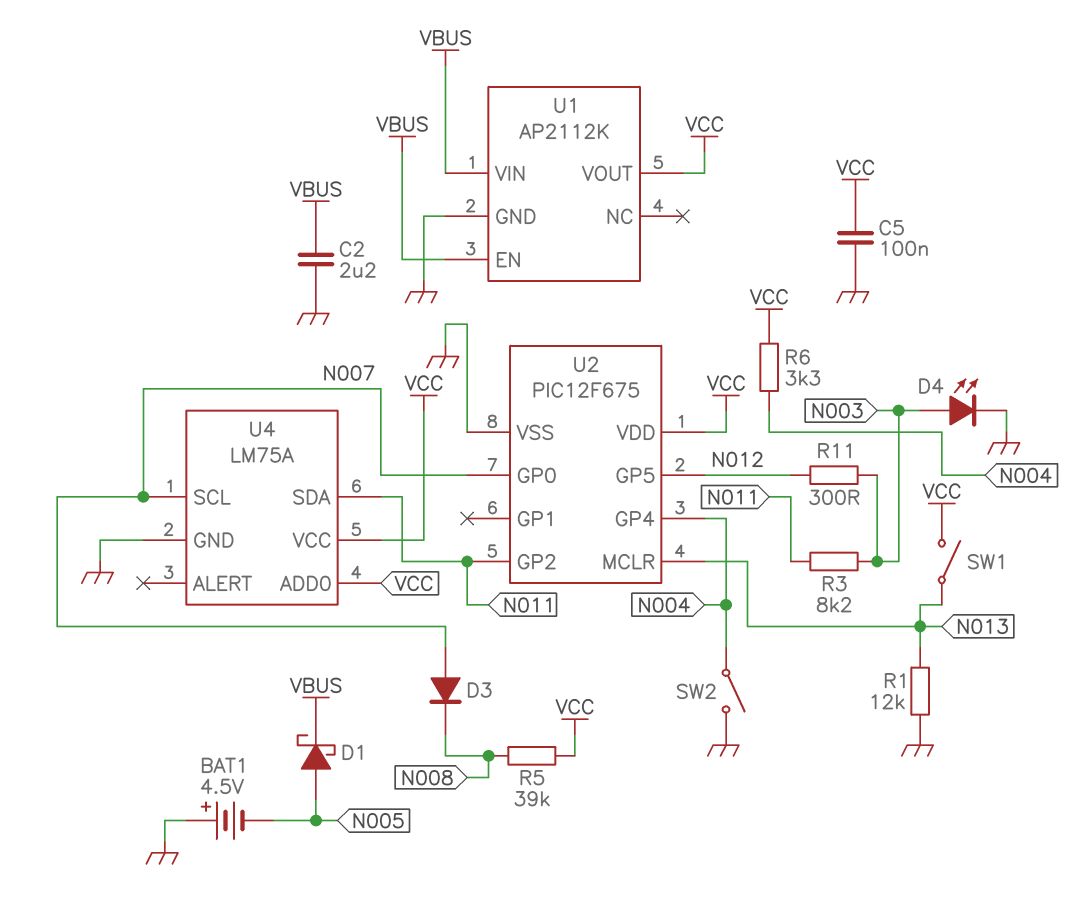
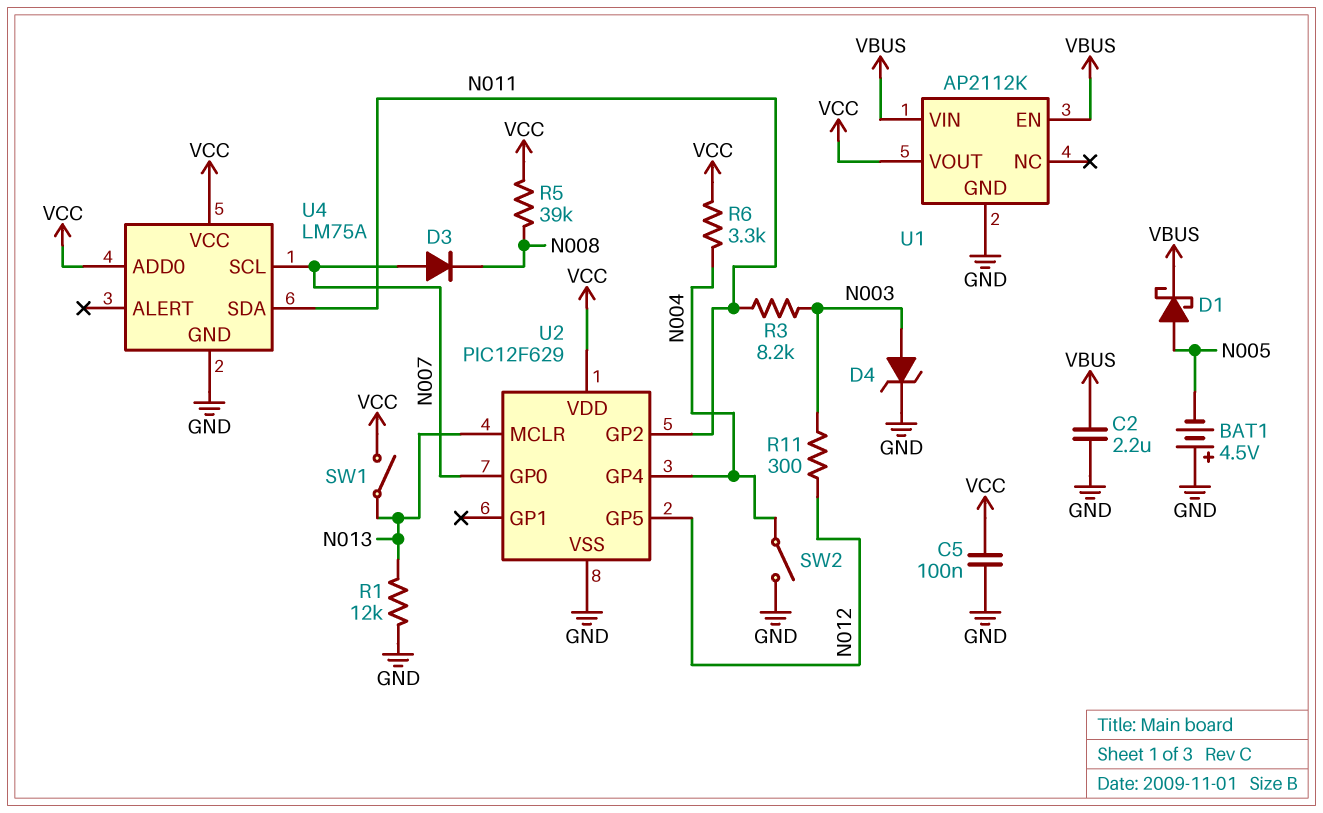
D4: LED (A N003, K GND) -> zener (A N003, K GND)
U2: PIC12F675 -> PIC12F629

